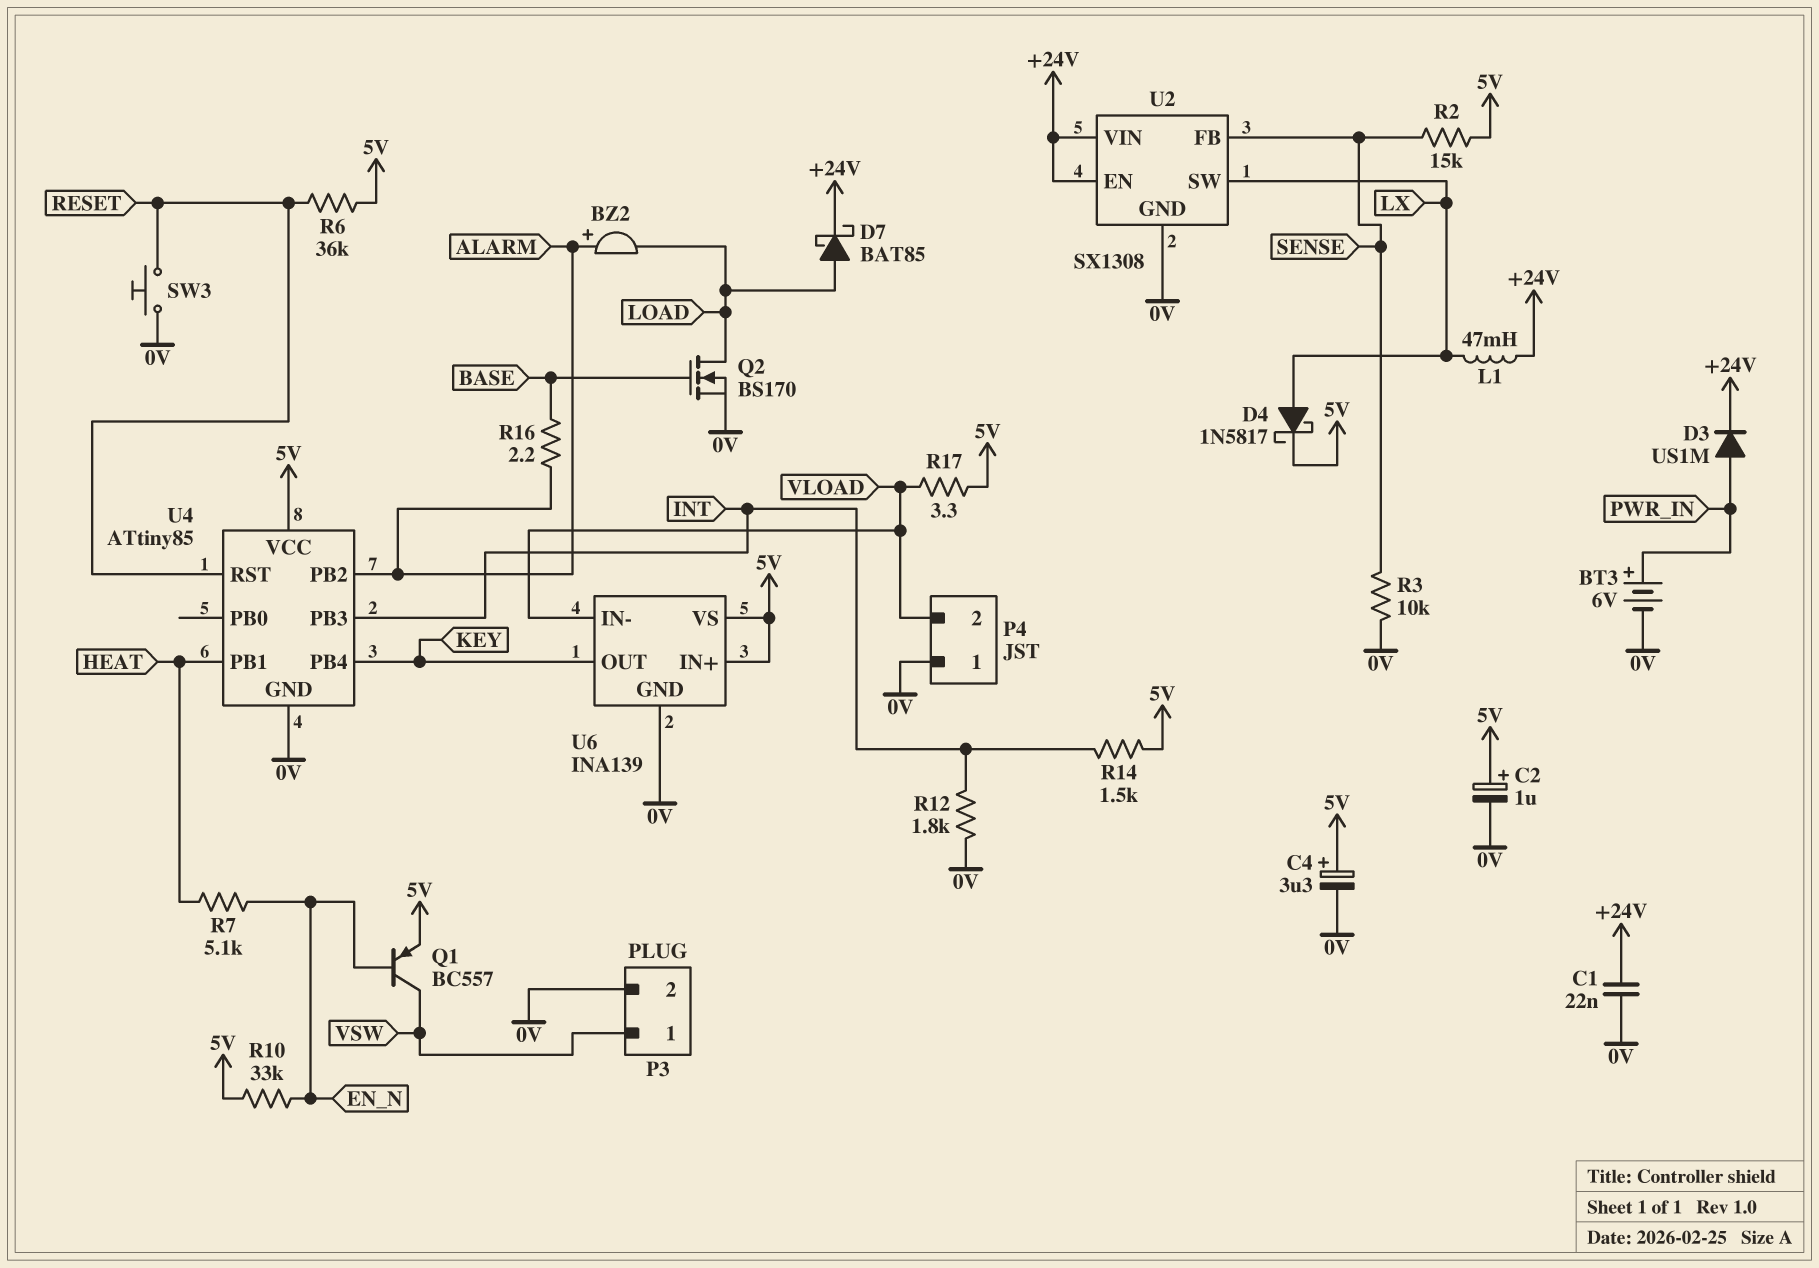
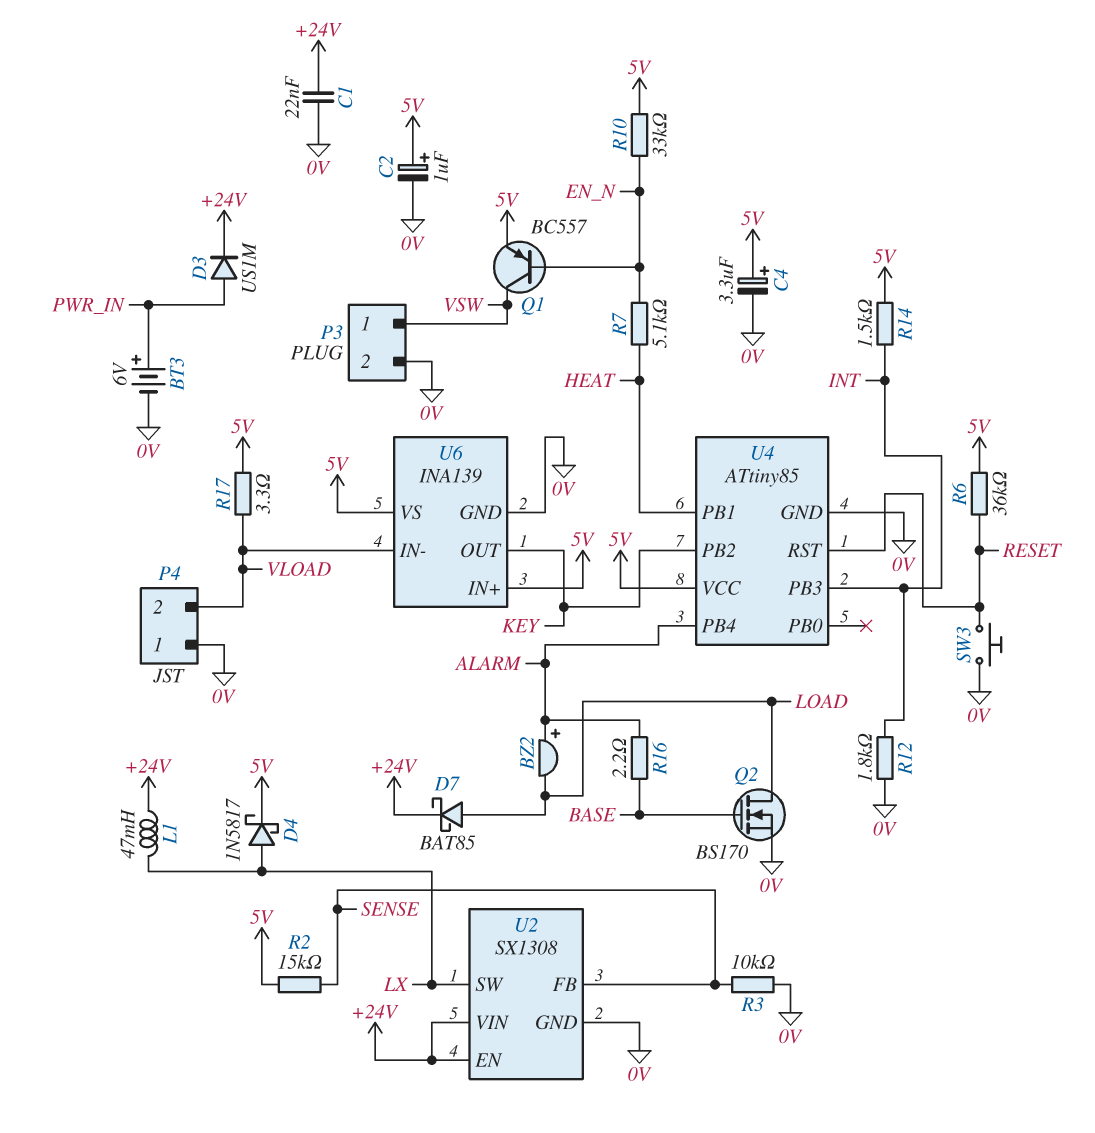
U4 pin PB2: ALARM -> KEY
U4 pin PB4: KEY -> ALARM

